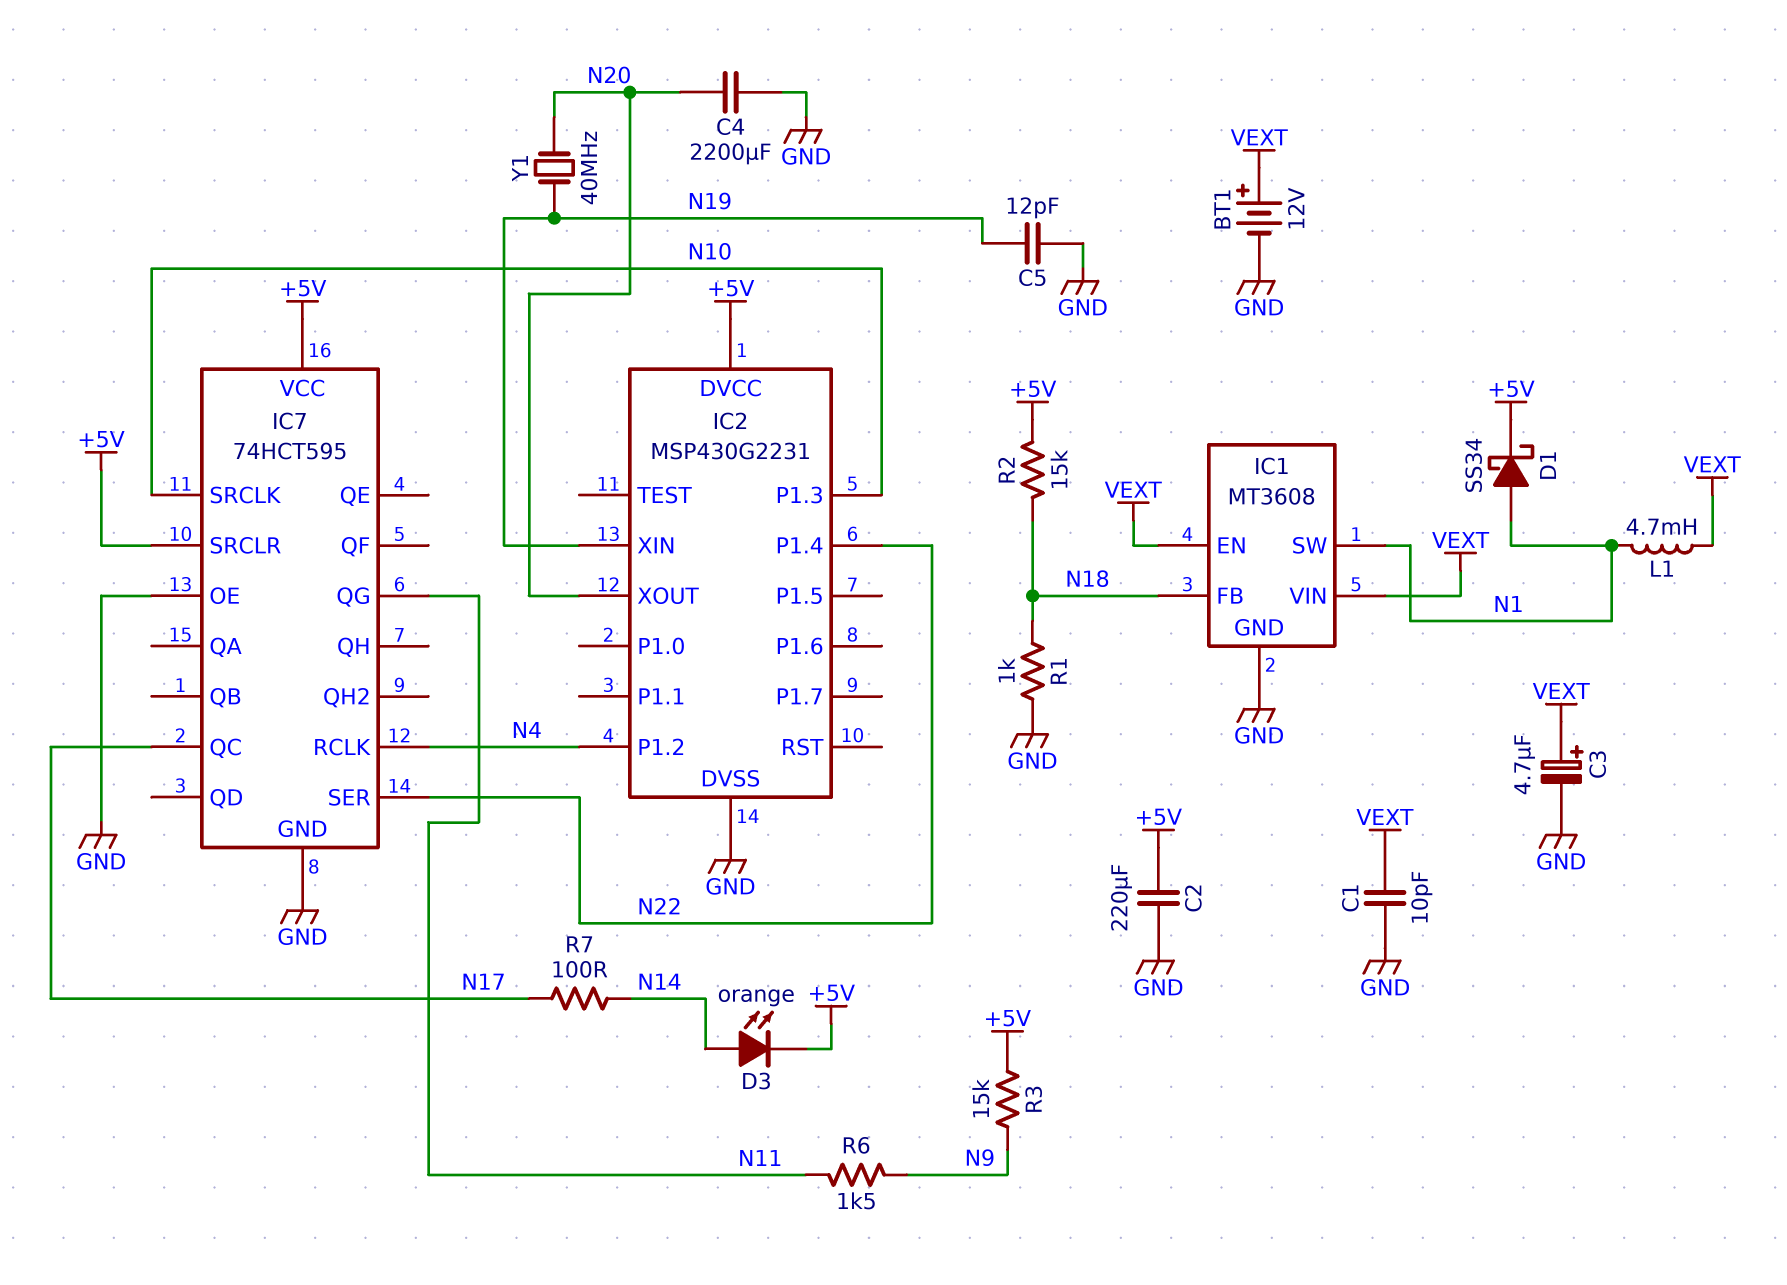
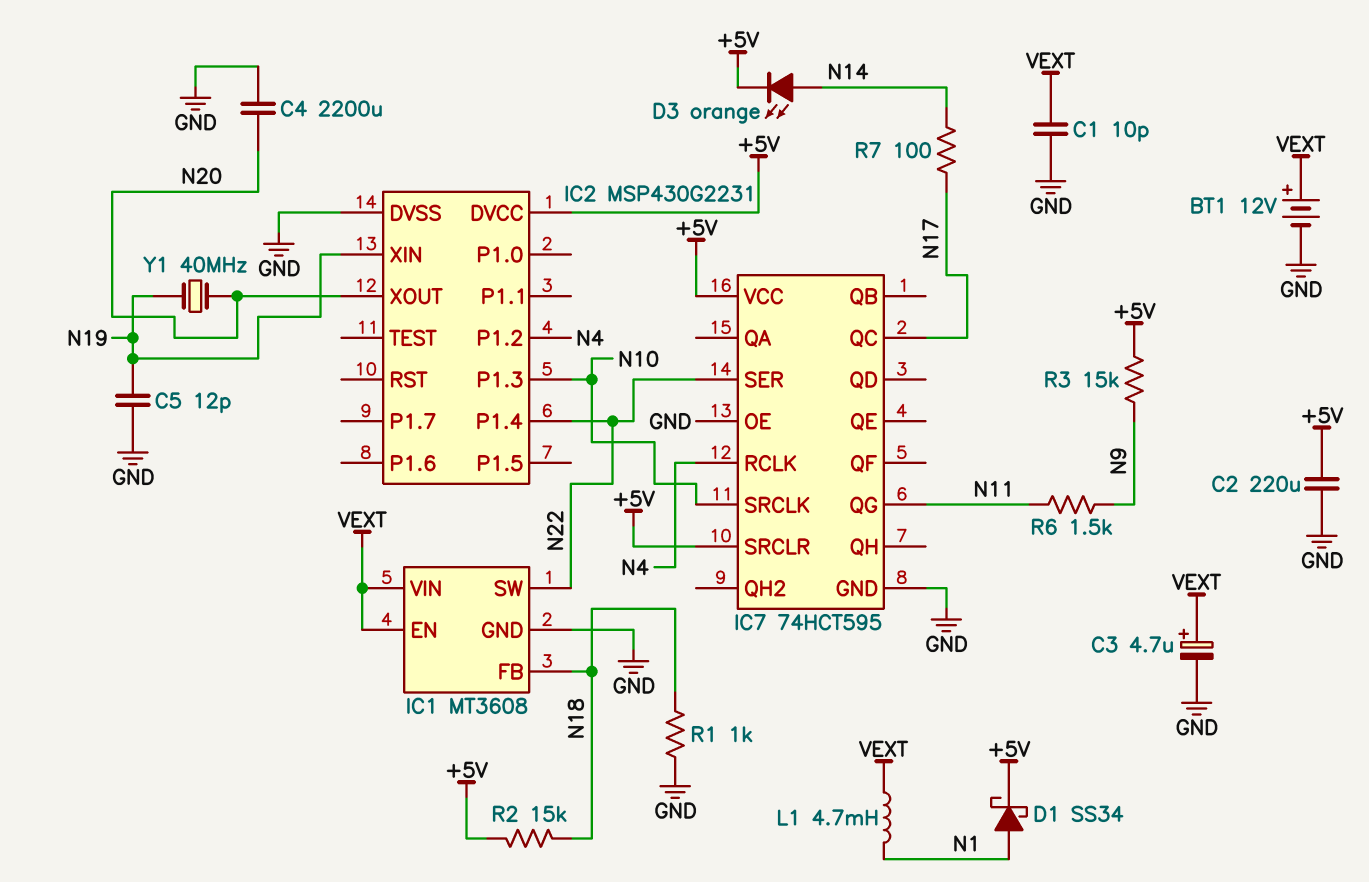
IC1 pin SW: N1 -> N22

